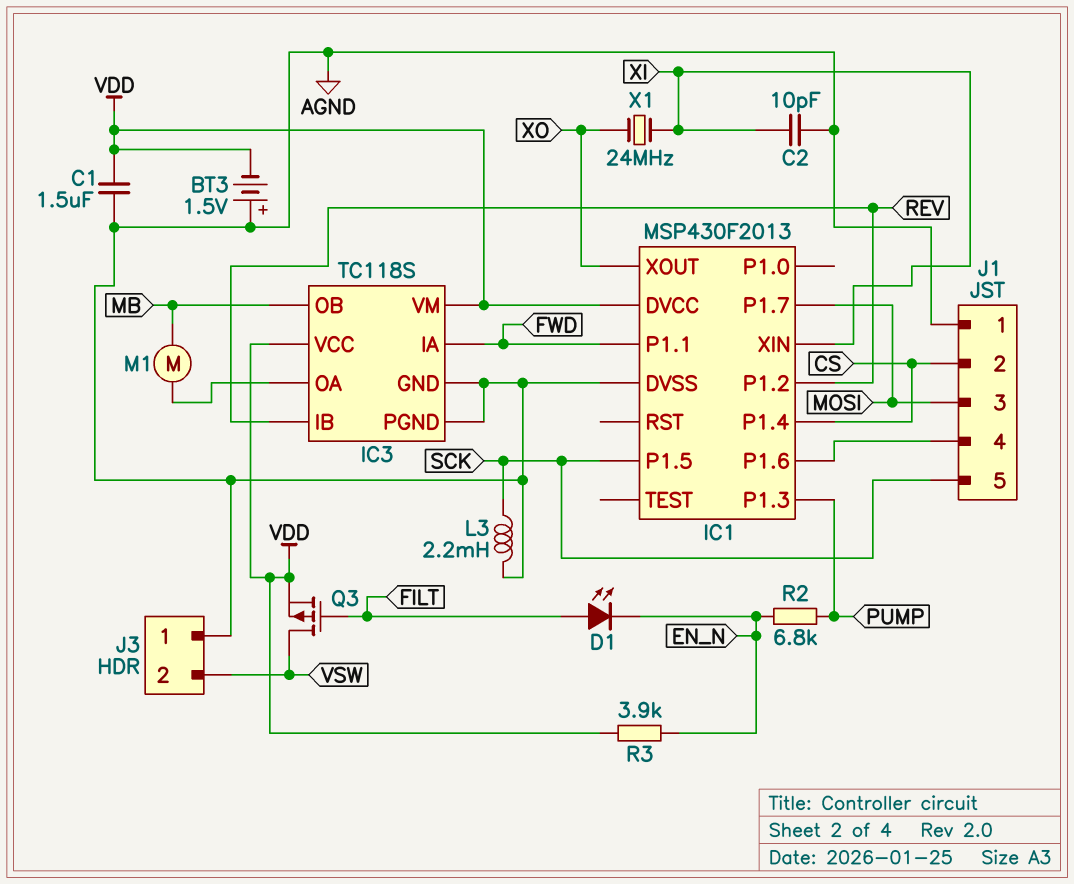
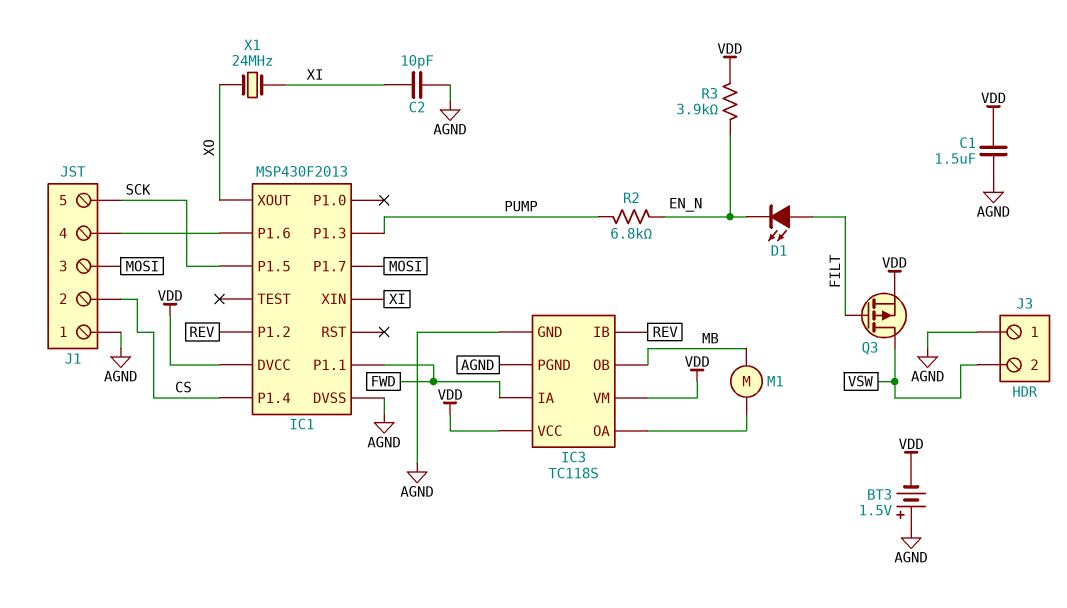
L3: 2.2mH (AGND, SCK) -> none

